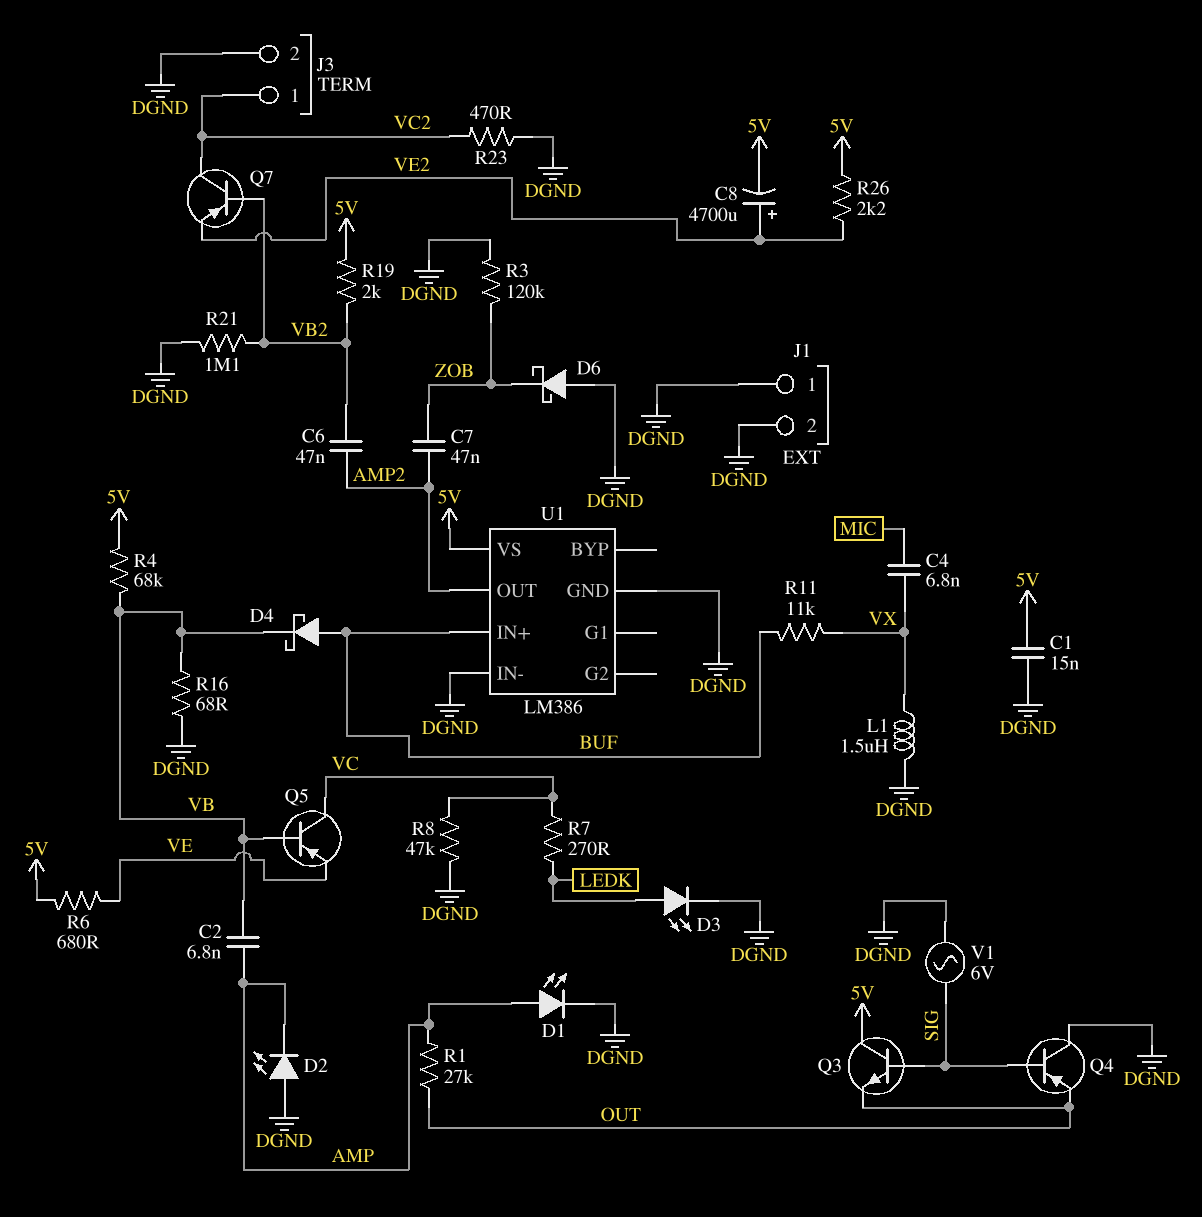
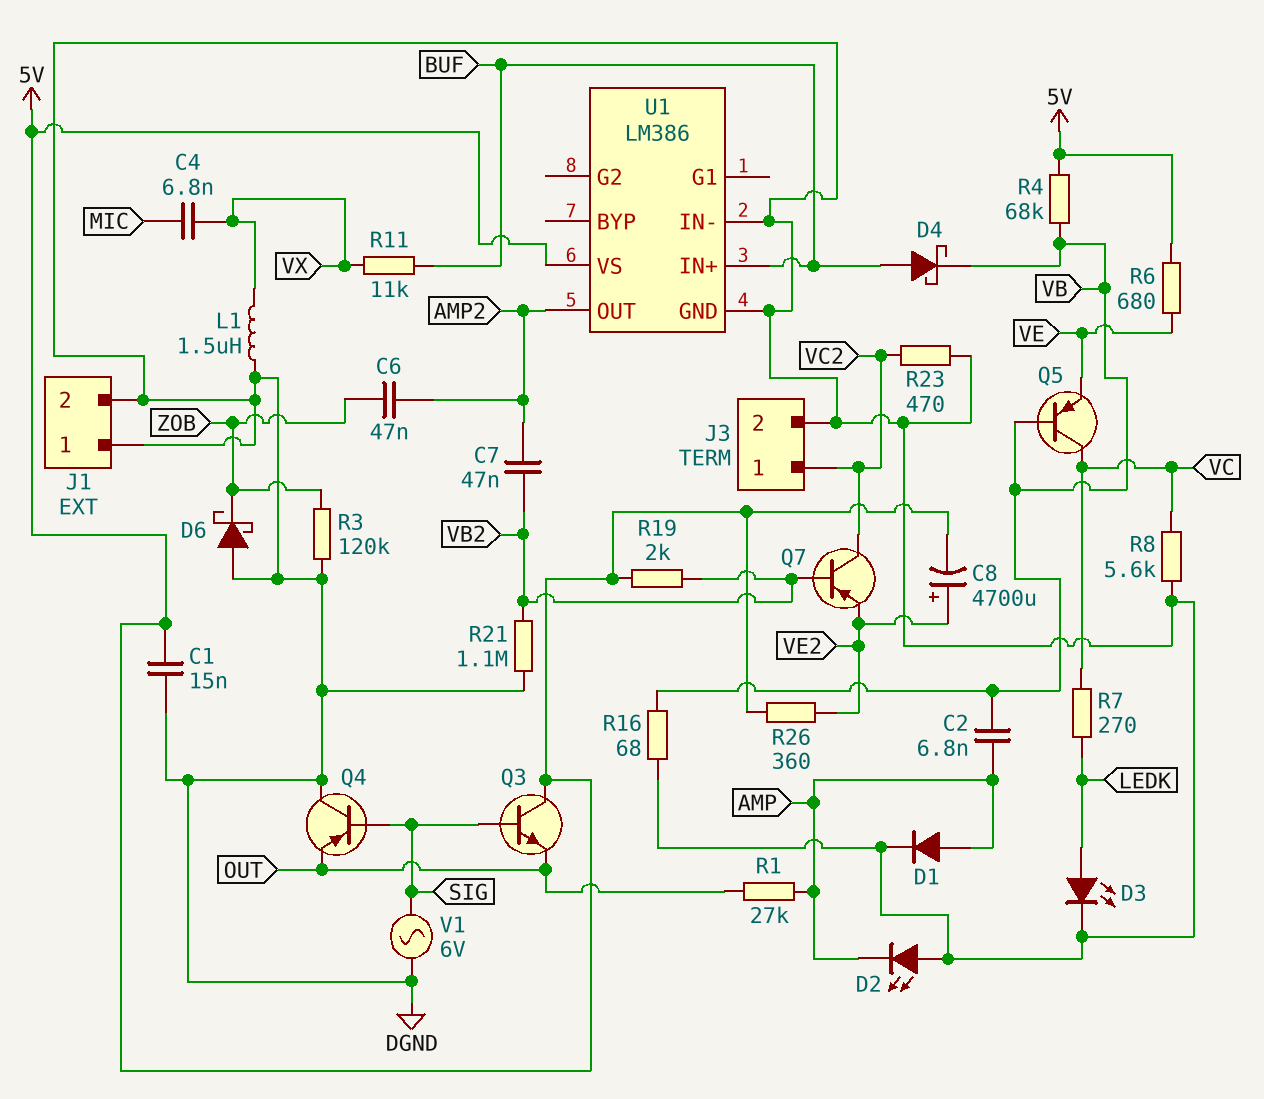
C6: 47nF (AMP2, VB2) -> 47nF (AMP2, ZOB)
C7: 47nF (AMP2, ZOB) -> 47nF (AMP2, VB2)
D1: LED (A AMP, K DGND) -> diode (A AMP, K DGND)
R8: 47k (DGND, VC) -> 5.6k (DGND, VC)
R26: 2.2k (5V, VE2) -> 360 (5V, VE2)

